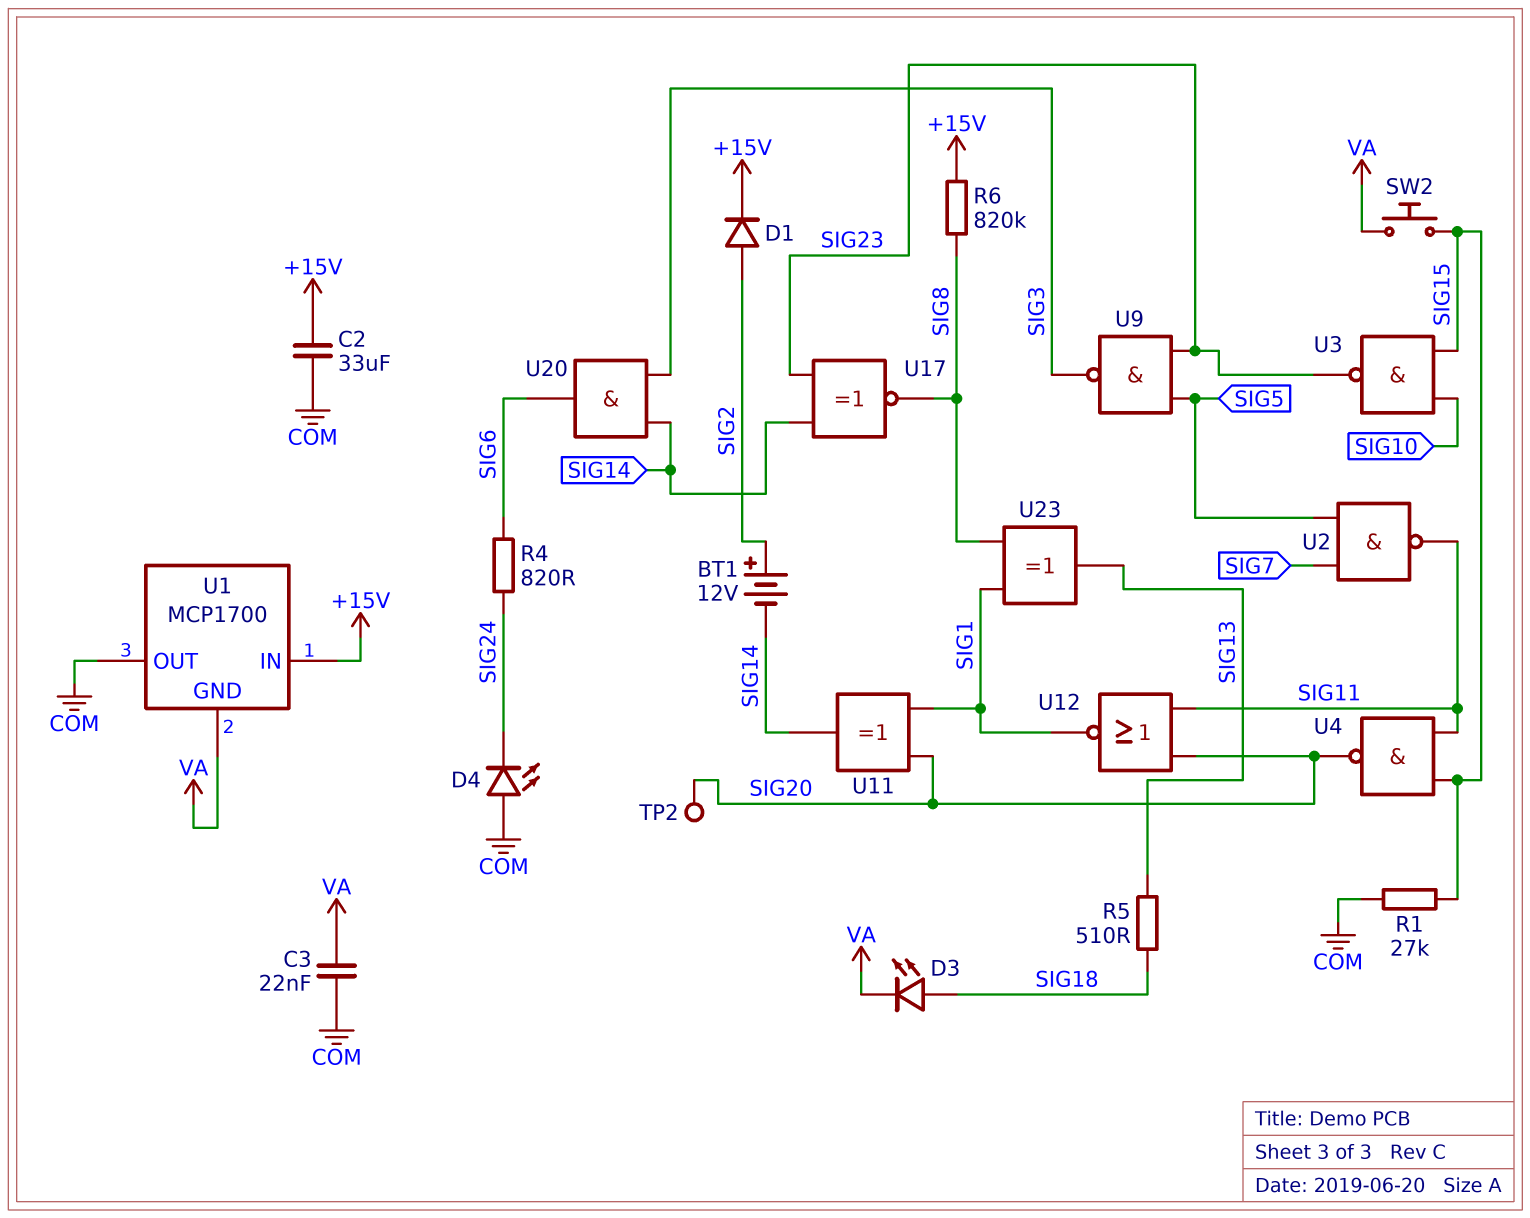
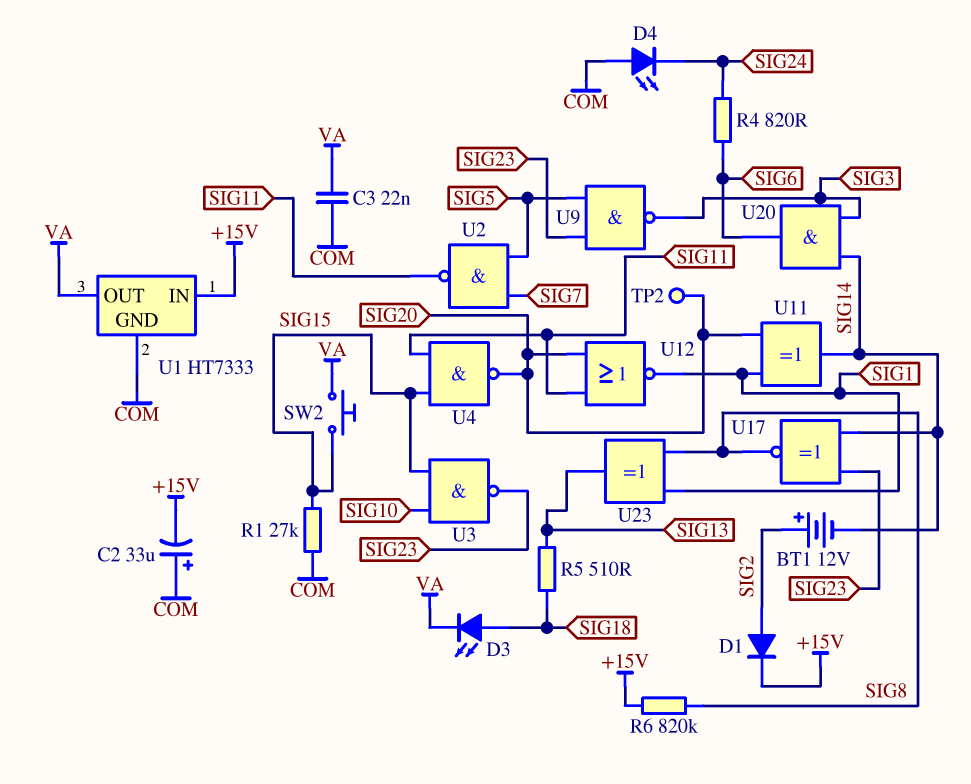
C2: 33uF (+15V, COM) -> 33uF (plus COM, minus +15V)
U1: MCP1700 -> HT7333
U1 pin GND: VA -> COM
U1 pin OUT: COM -> VA

